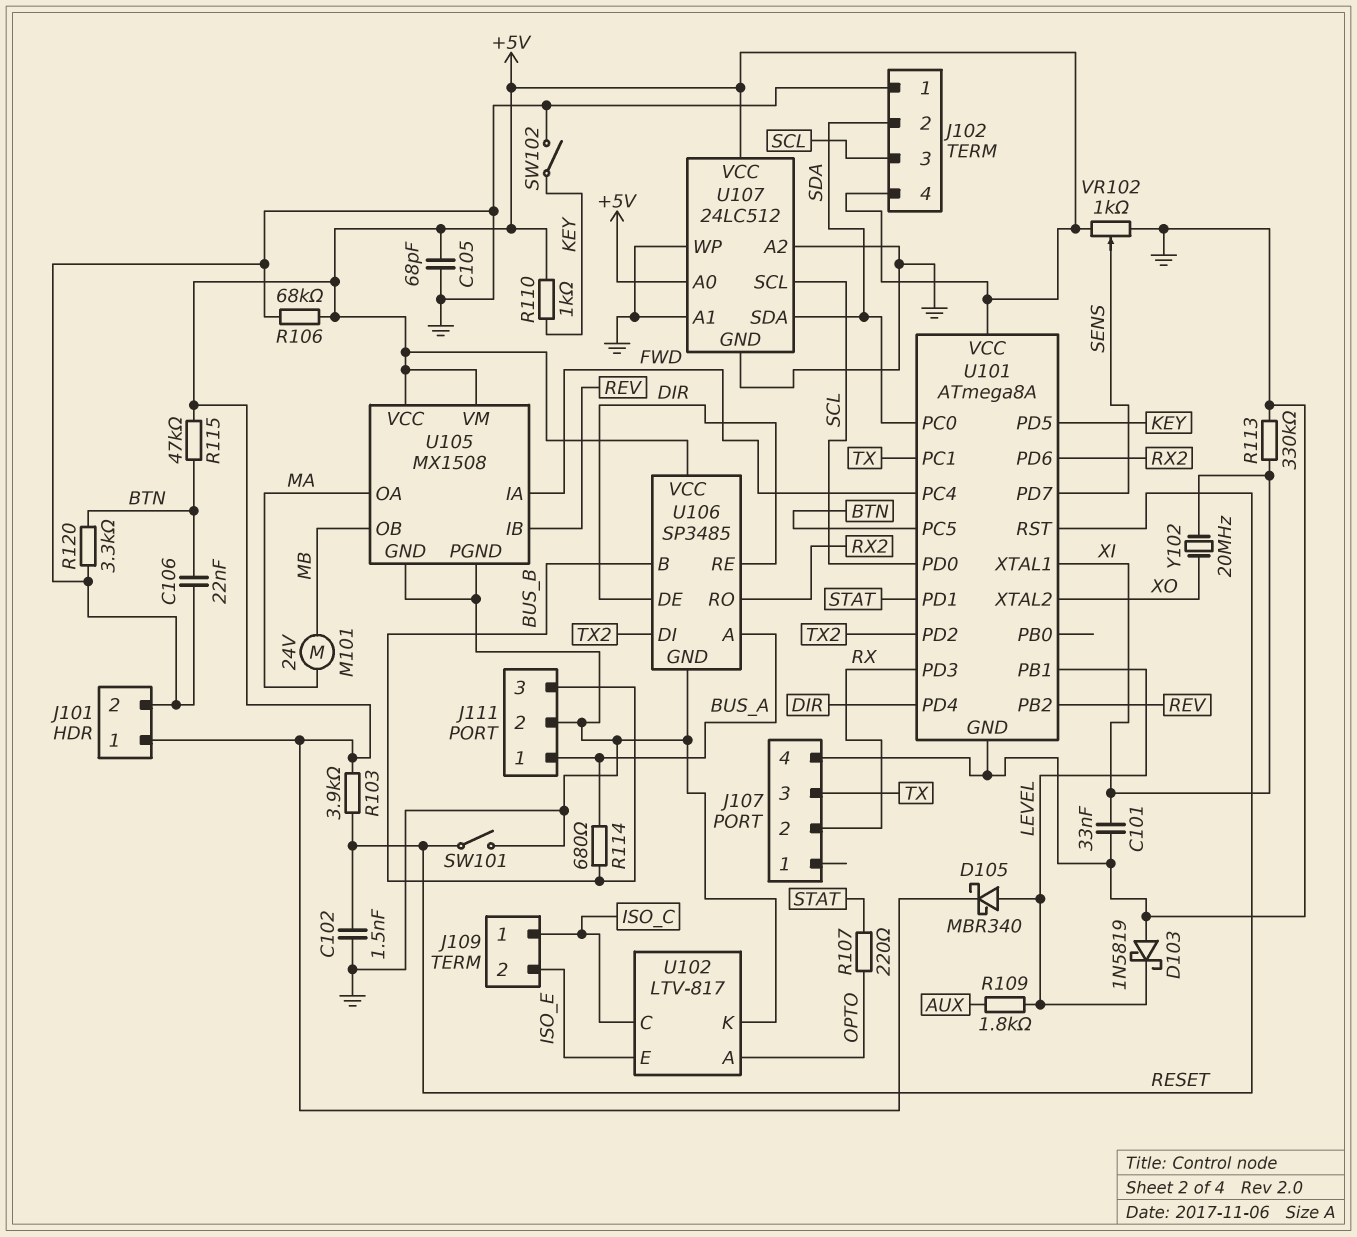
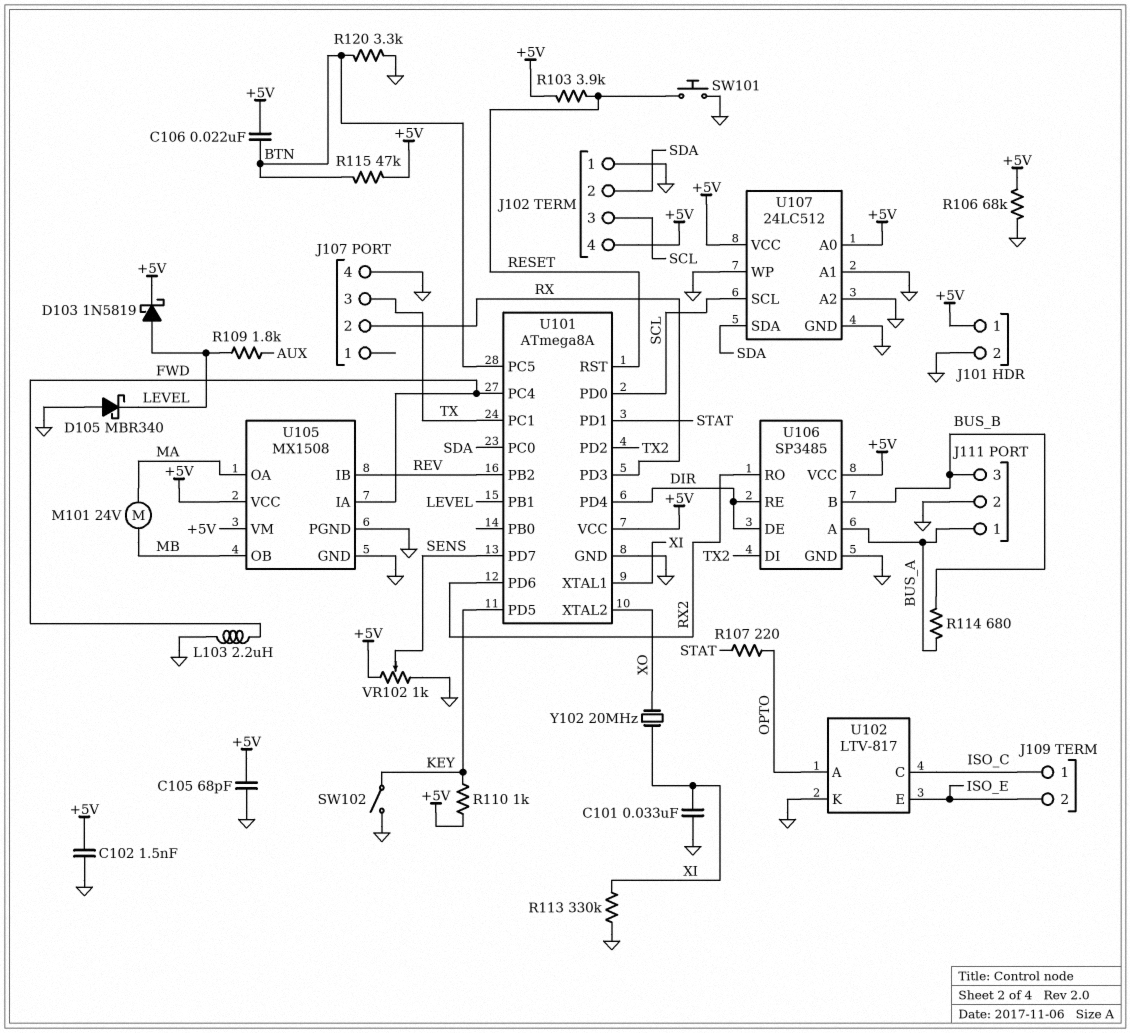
C102: 1.5nF (GND, RESET) -> 1.5nF (+5V, GND)
C106: 22nF (BTN, GND) -> 22nF (+5V, BTN)
D103: schottky 1N5819 (A GND, K LEVEL) -> schottky 1N5819 (A LEVEL, K +5V)
D105: schottky MBR340 (A LEVEL, K +5V) -> schottky MBR340 (A GND, K LEVEL)
L103: none -> 2.2uH (FWD, GND)
SW101: switch (GND, RESET) -> button (GND, RESET)

